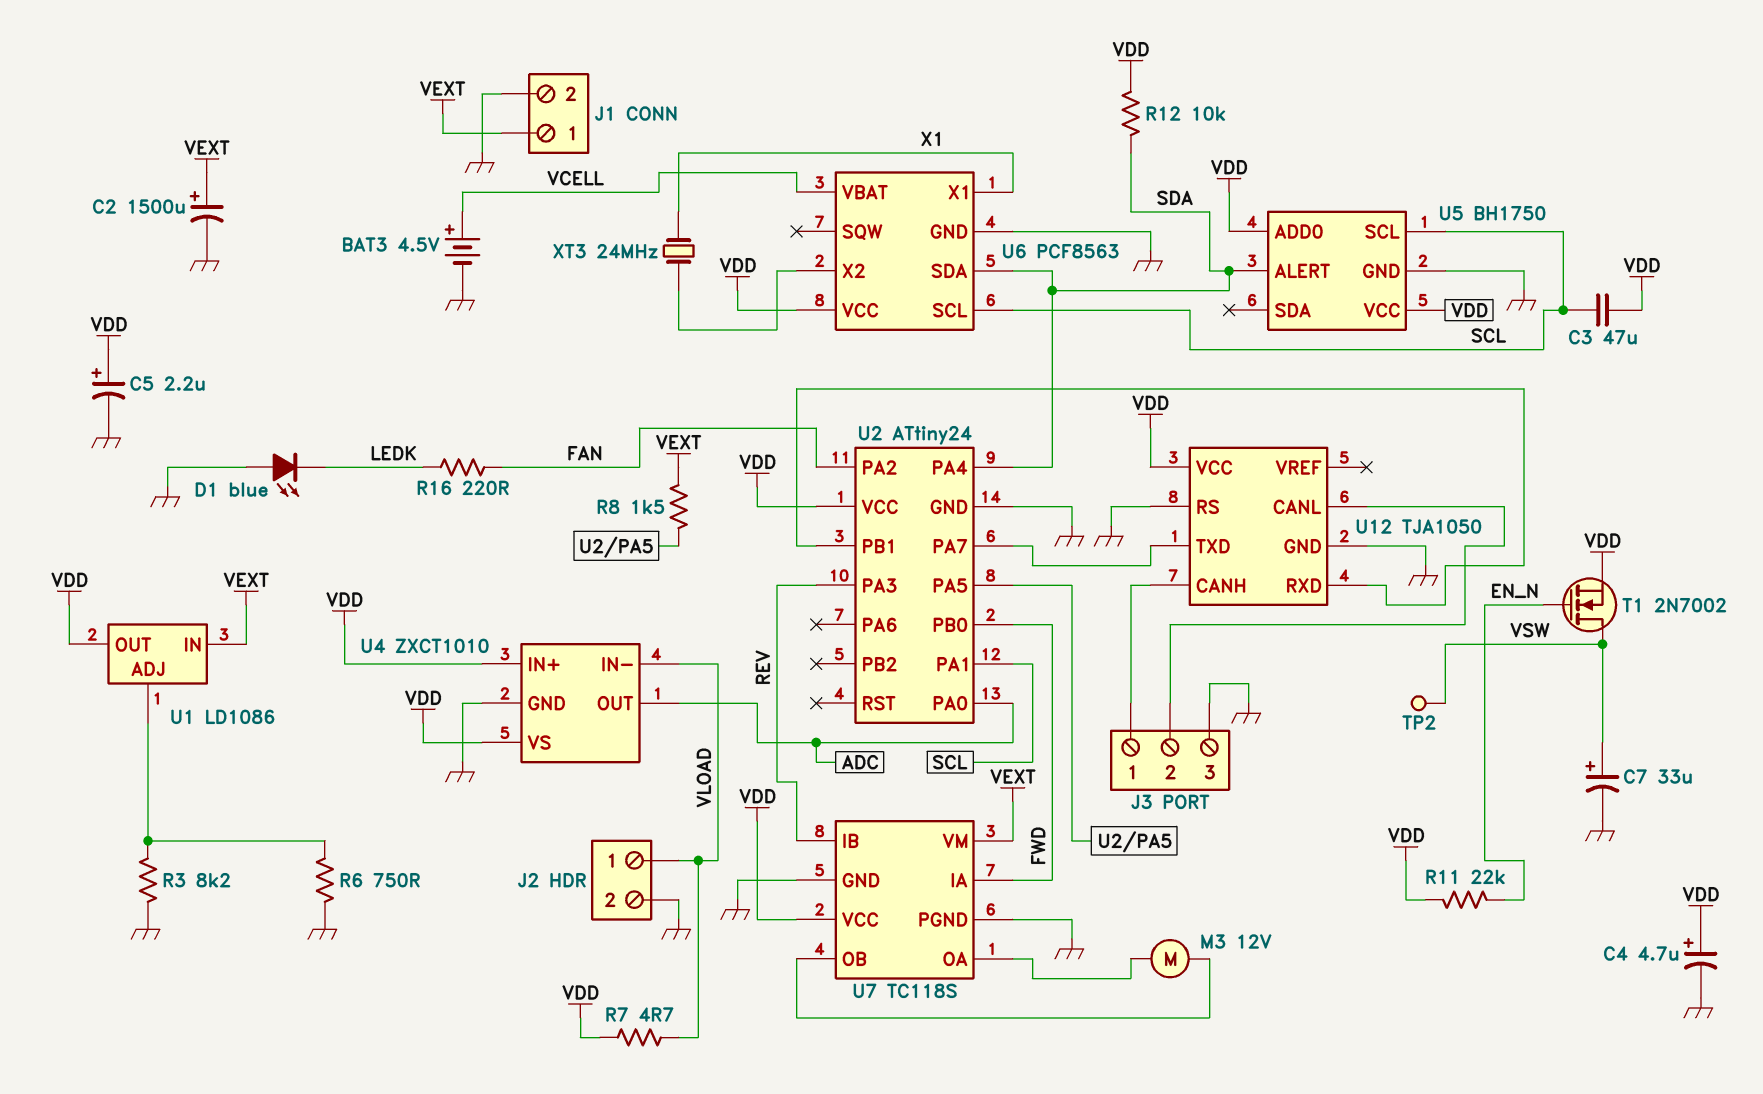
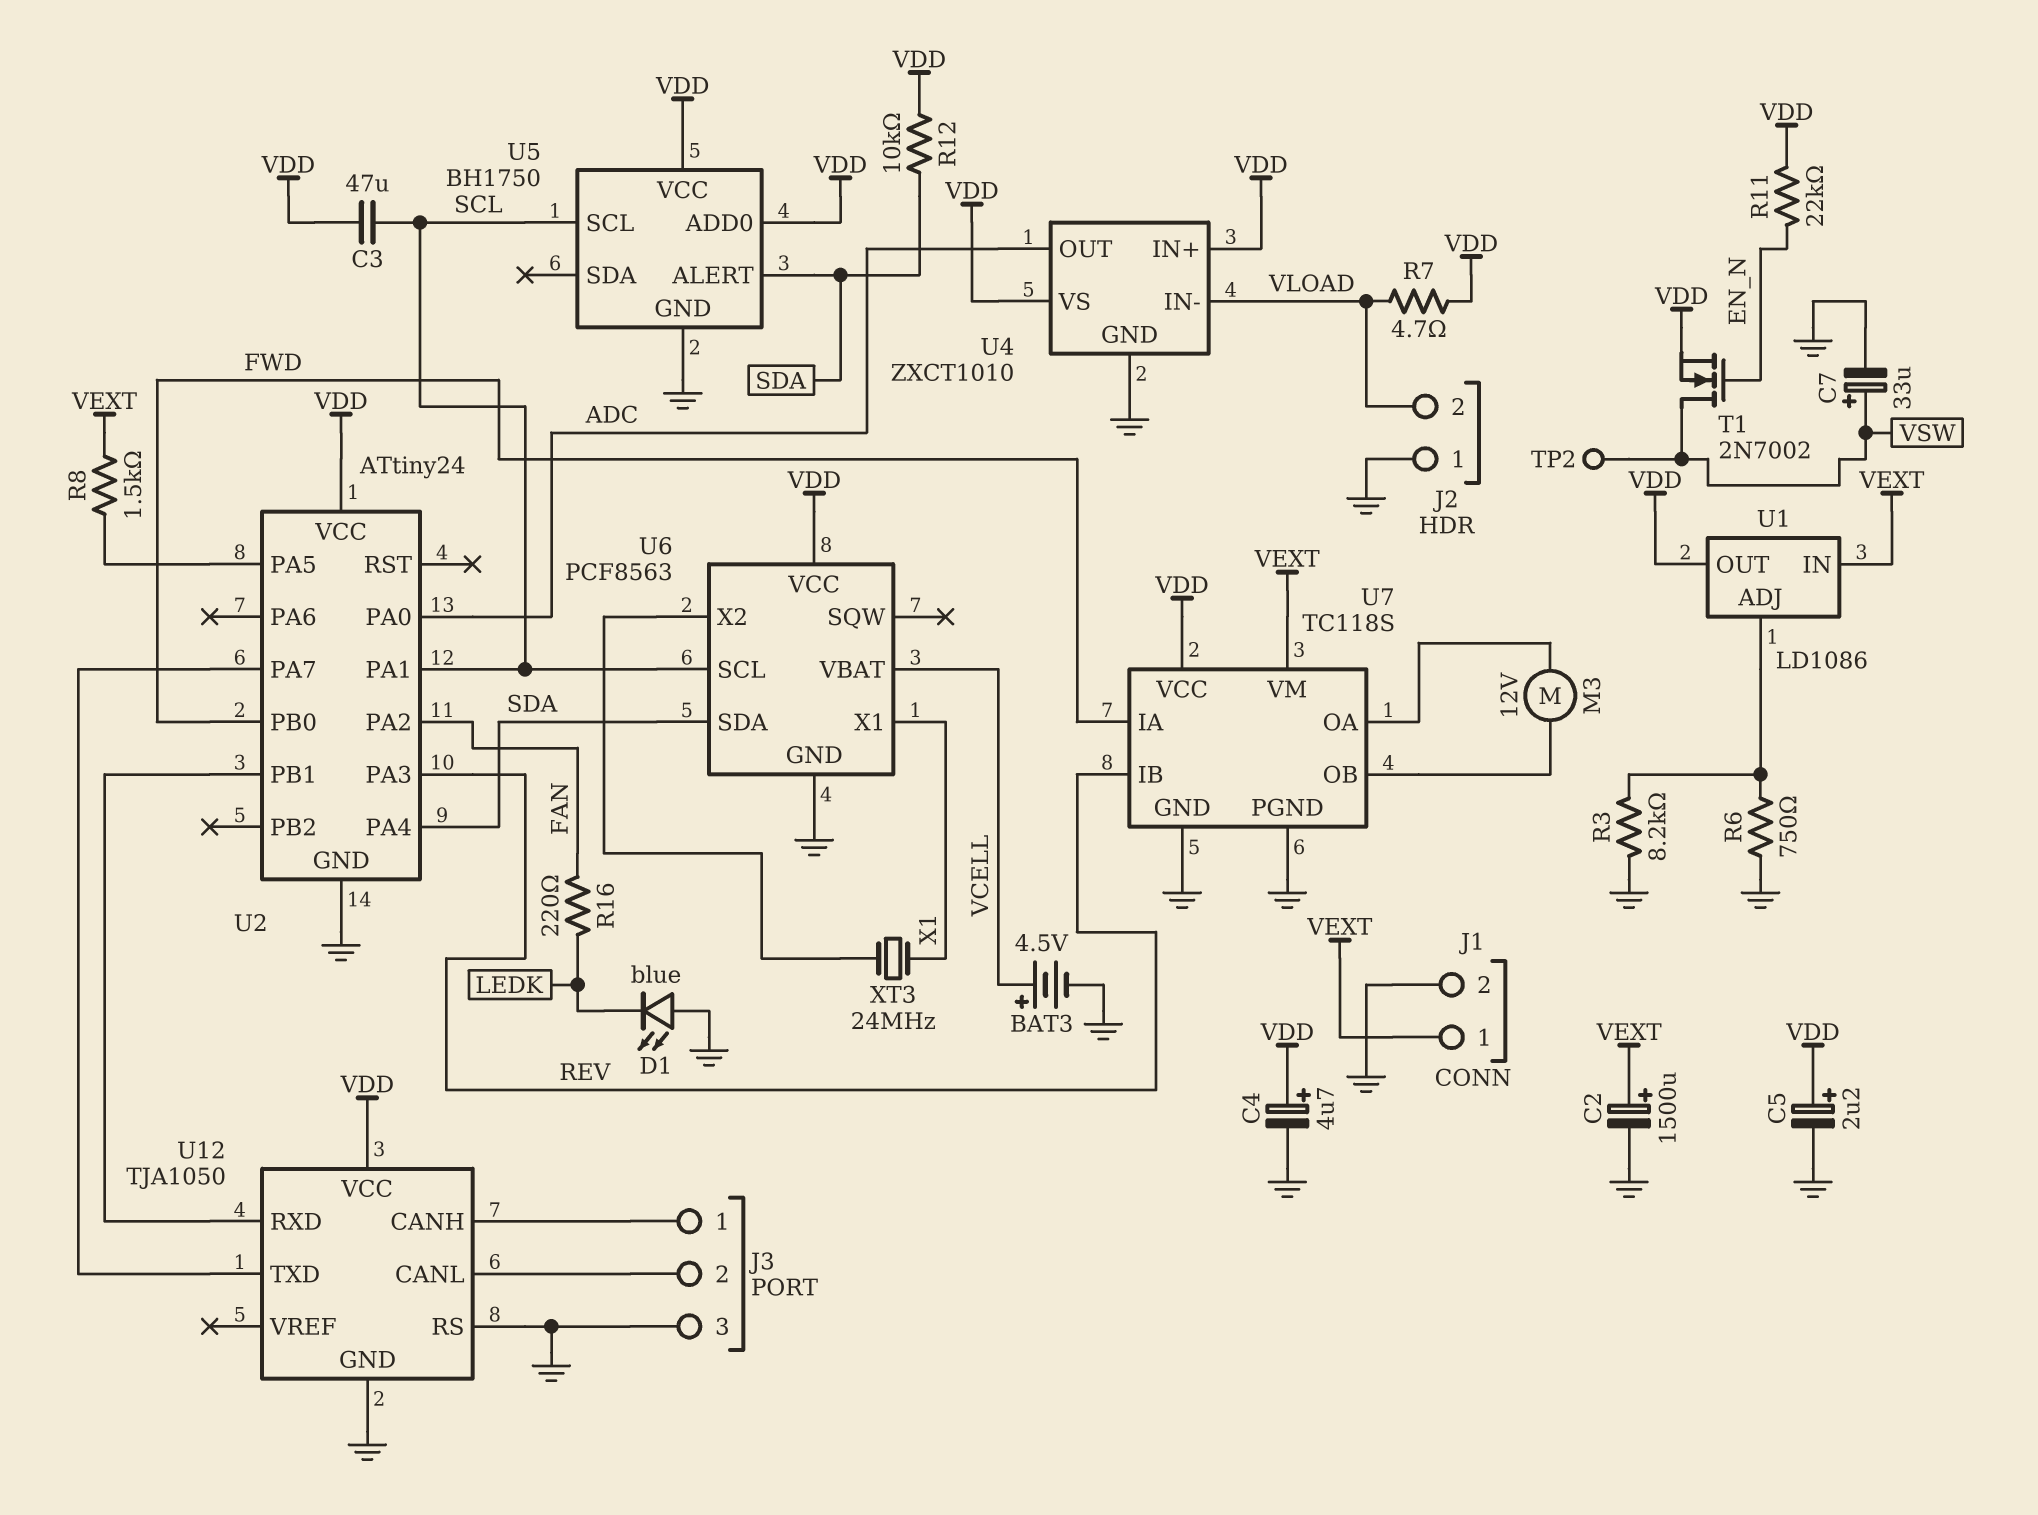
J2 pin 1: VLOAD -> GND
J2 pin 2: GND -> VLOAD

